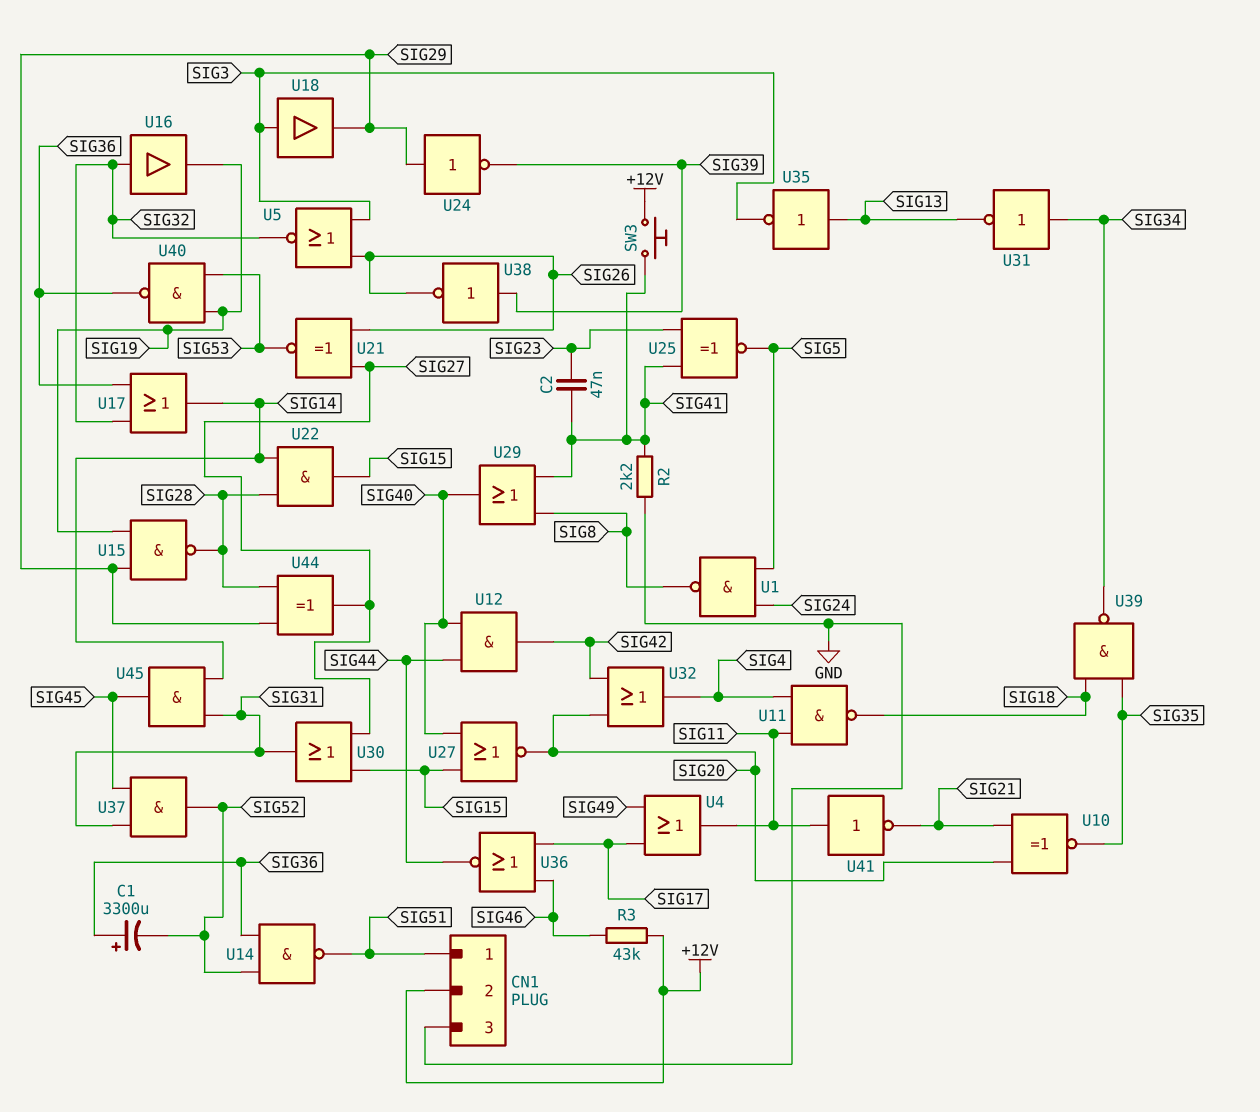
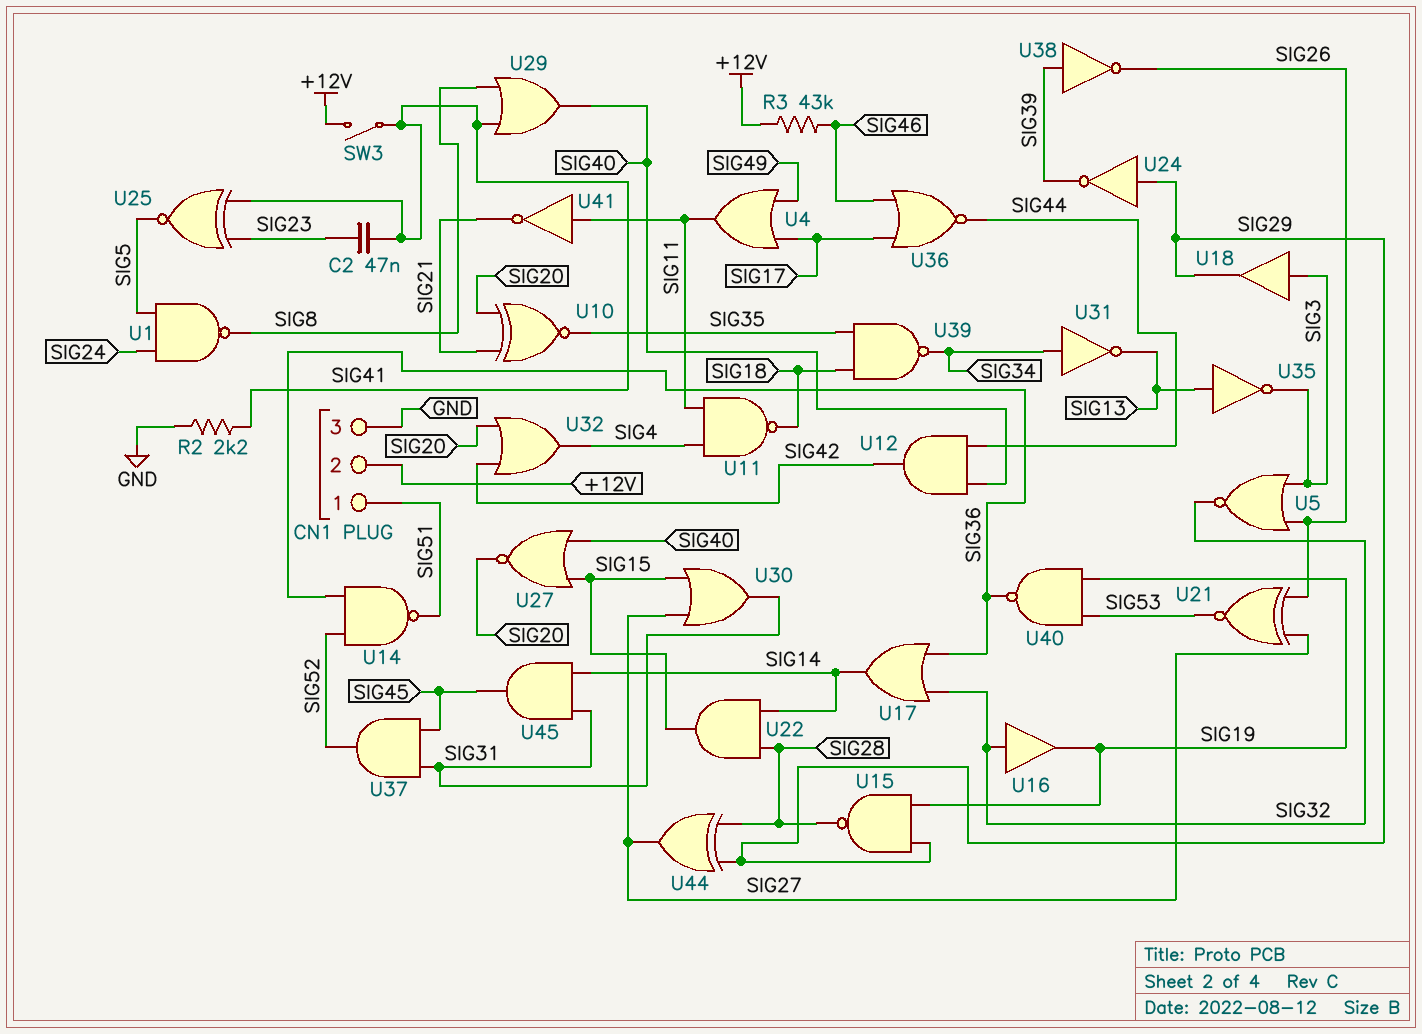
C1: 3300uF (plus SIG36, minus SIG52) -> none
SW3: button (+12V, SIG41) -> switch (+12V, SIG41)

